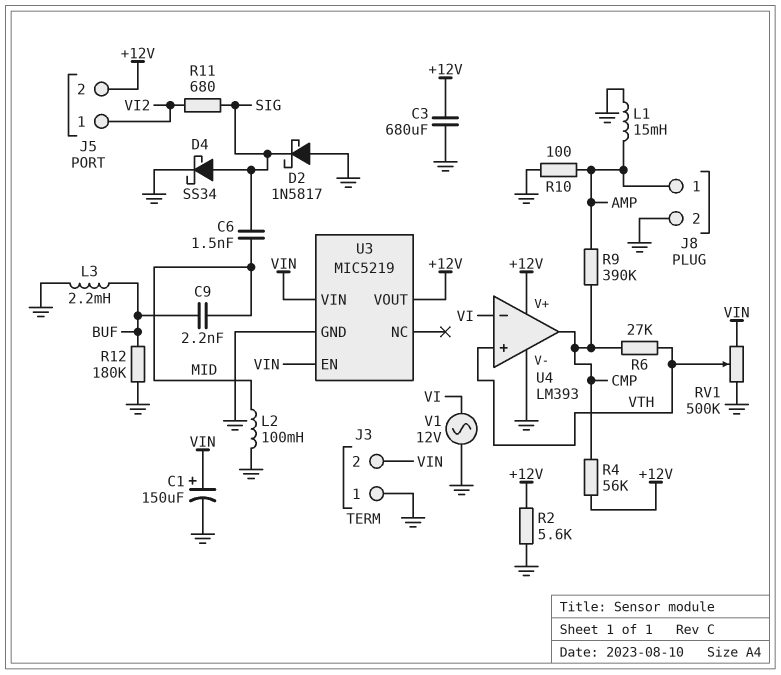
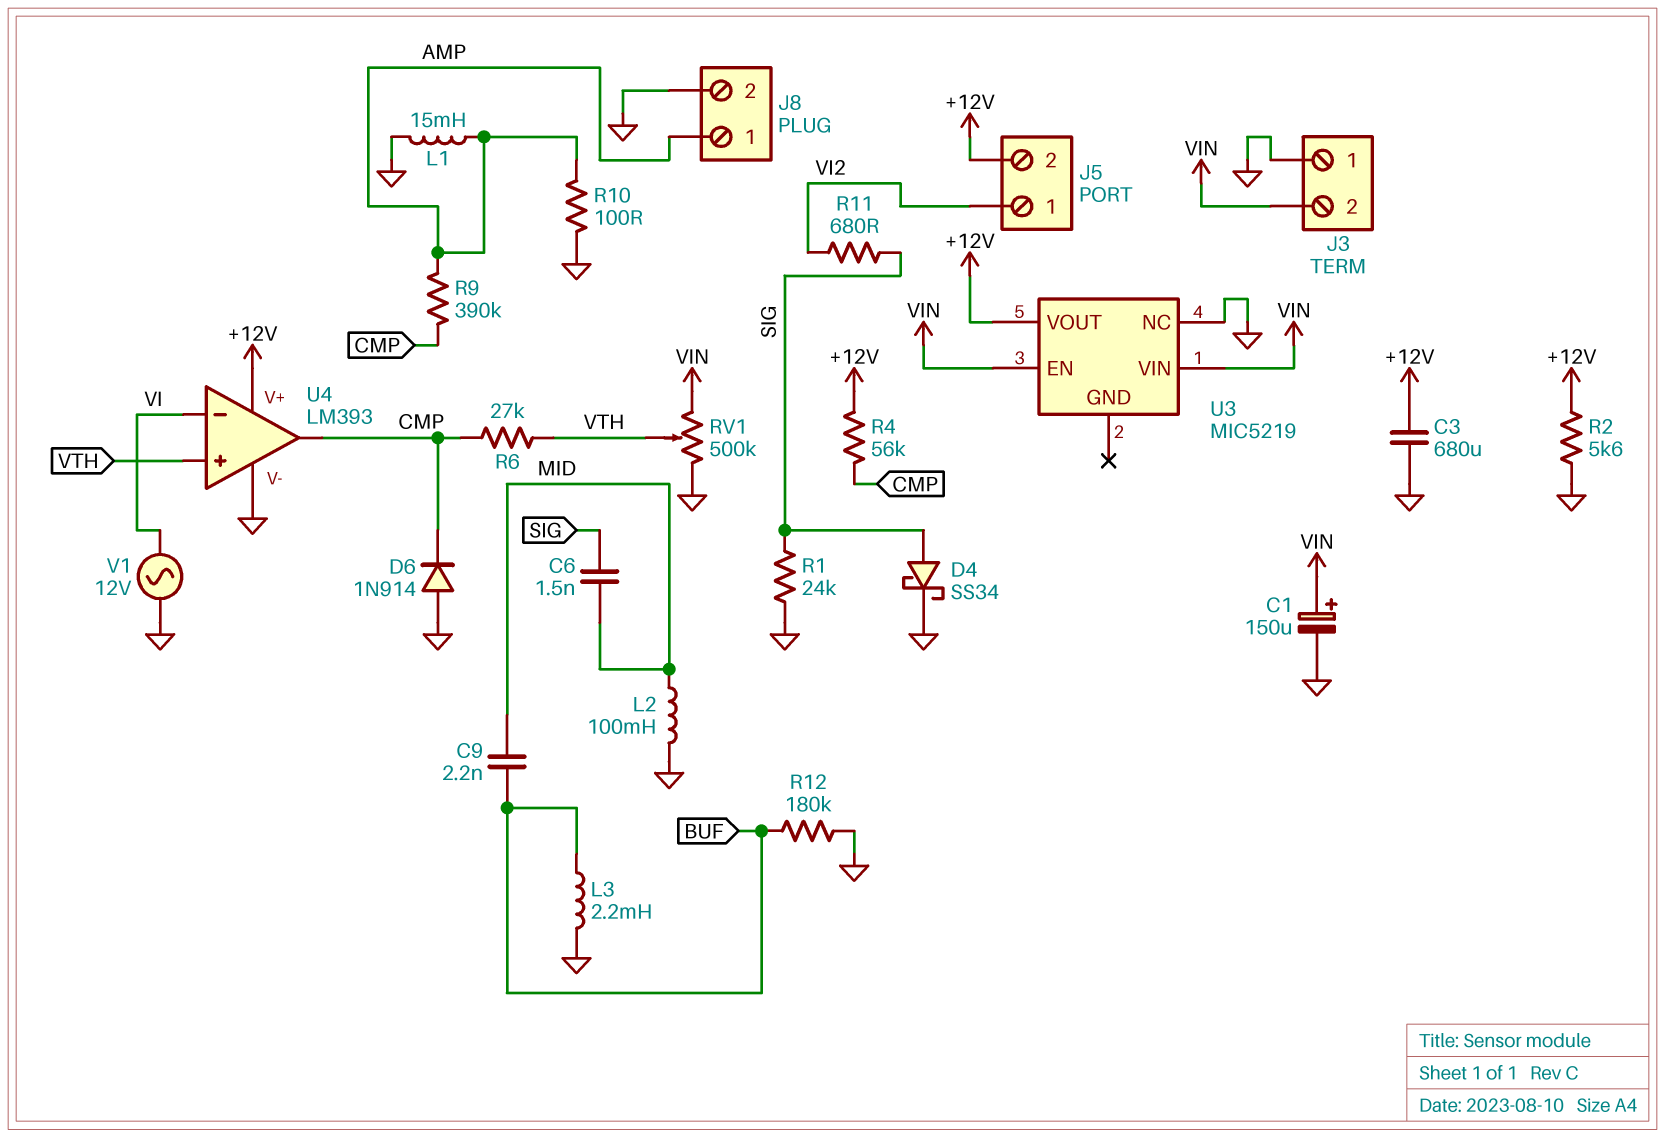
D2: schottky 1N5817 (A GND, K SIG) -> none
D6: none -> diode 1N914 (A GND, K CMP)
R1: none -> 24k (GND, SIG)
U3 pin GND: GND -> none
U3 pin NC: none -> GND

